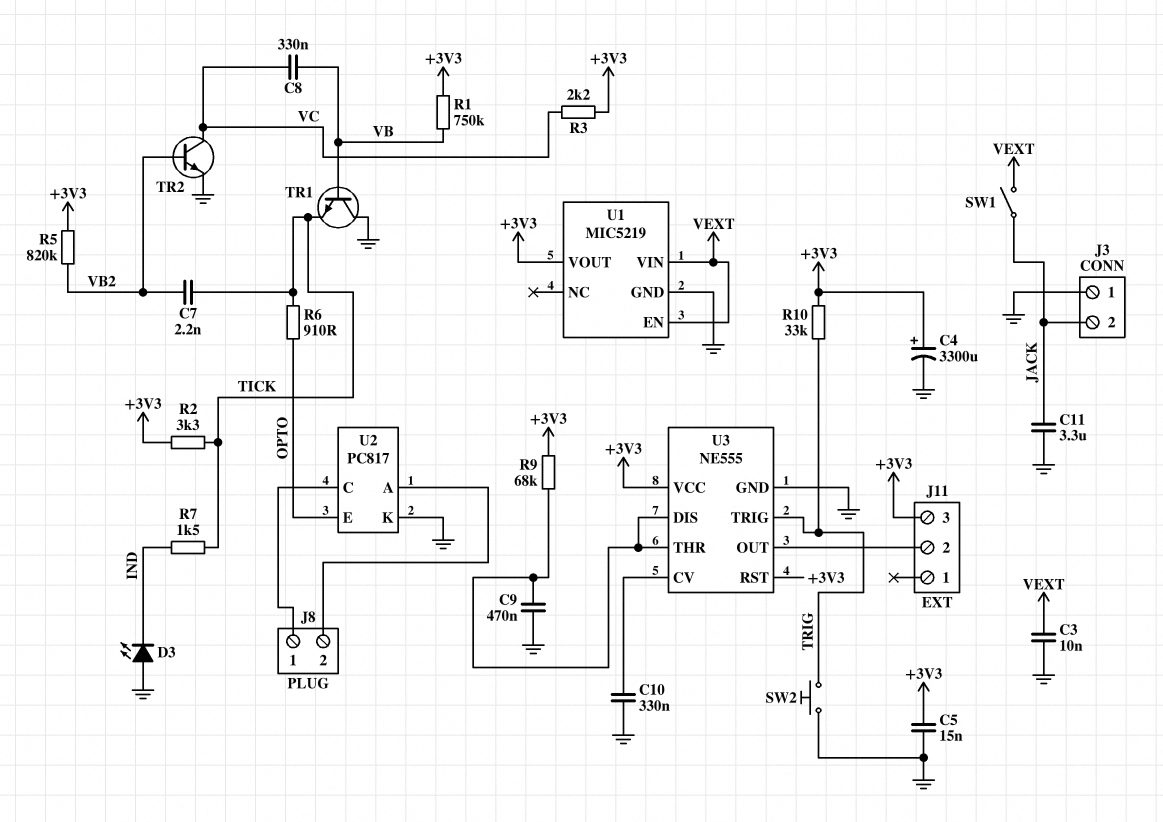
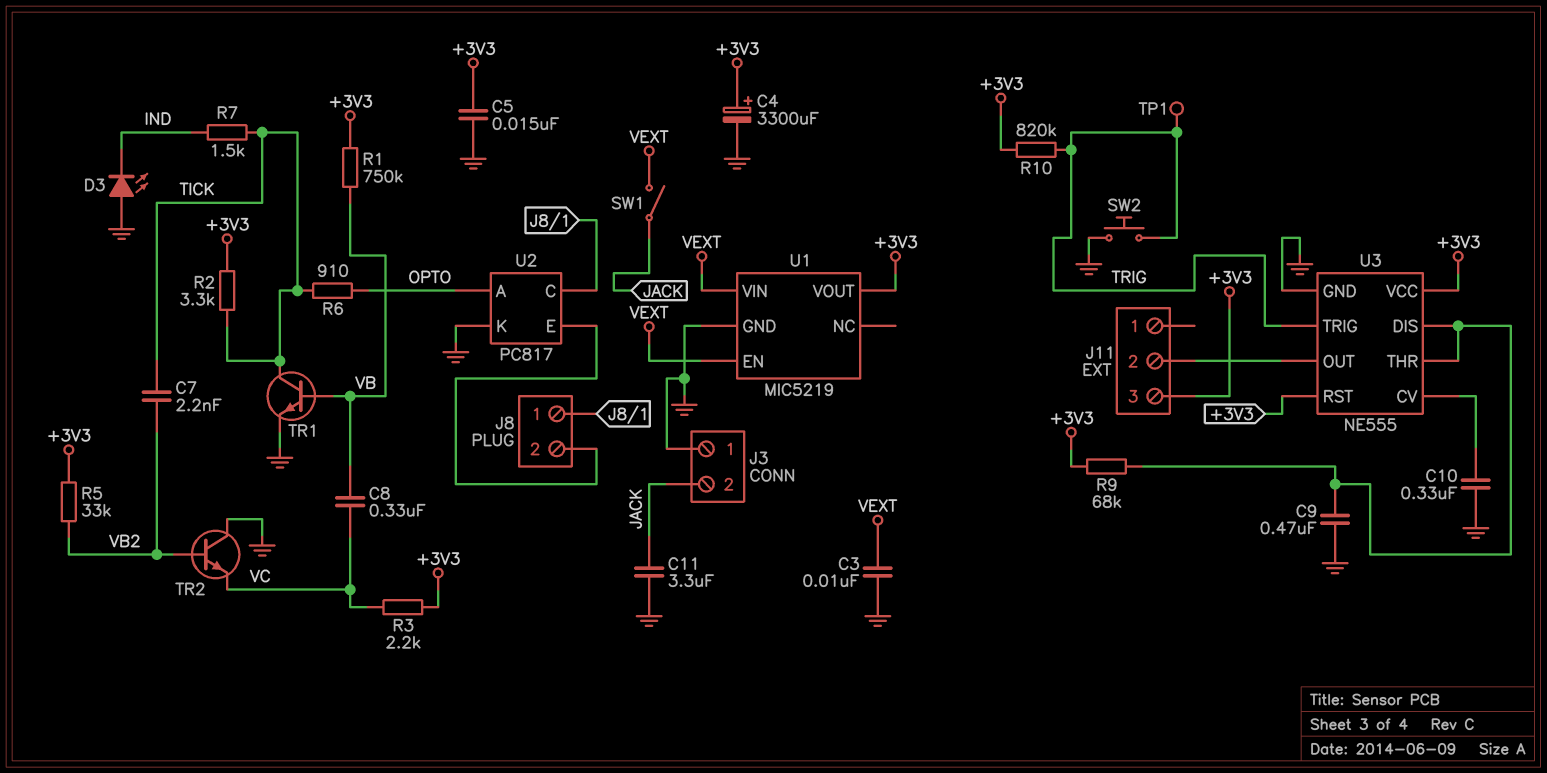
R5: 820k (+3V3, VB2) -> 33k (+3V3, VB2)
R10: 33k (+3V3, TRIG) -> 820k (+3V3, TRIG)
TP1: none -> test point (TRIG)
TR1: NPN (B VB, C GND, E TICK) -> NPN (B VB, C TICK, E GND)
TR2: NPN (B VB2, C VC, E GND) -> NPN (B VB2, C GND, E VC)
U2 pin A: J8/2 -> OPTO
U2 pin E: OPTO -> J8/2

